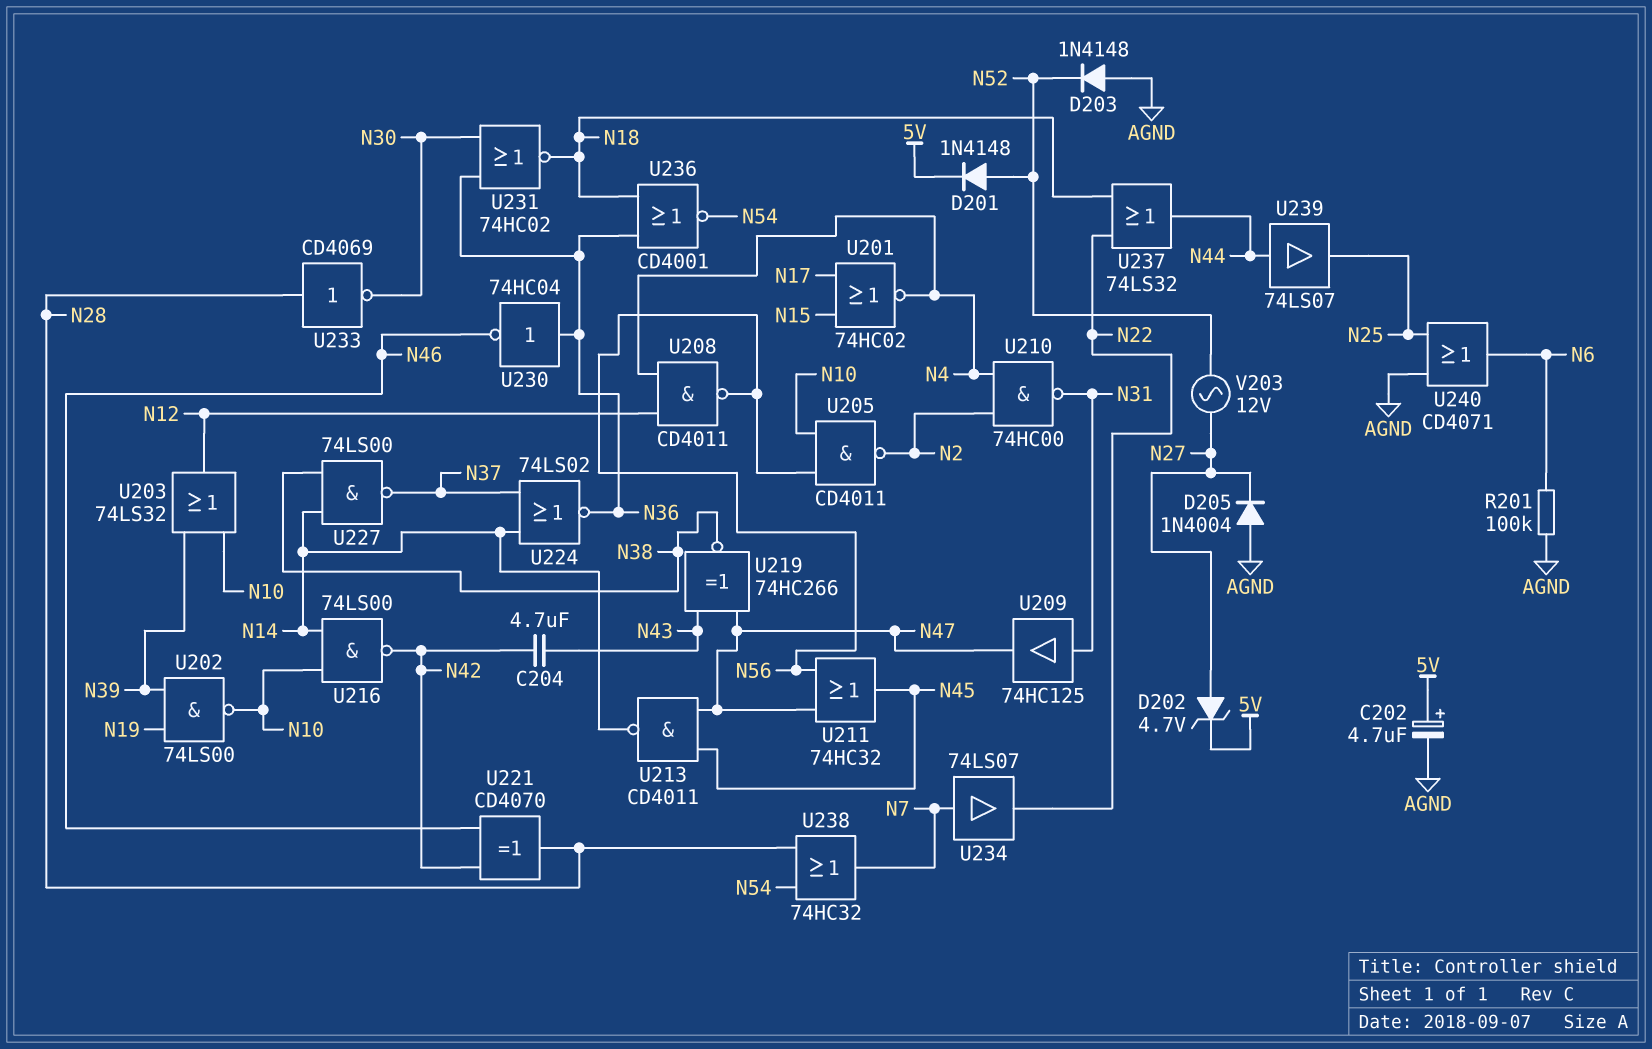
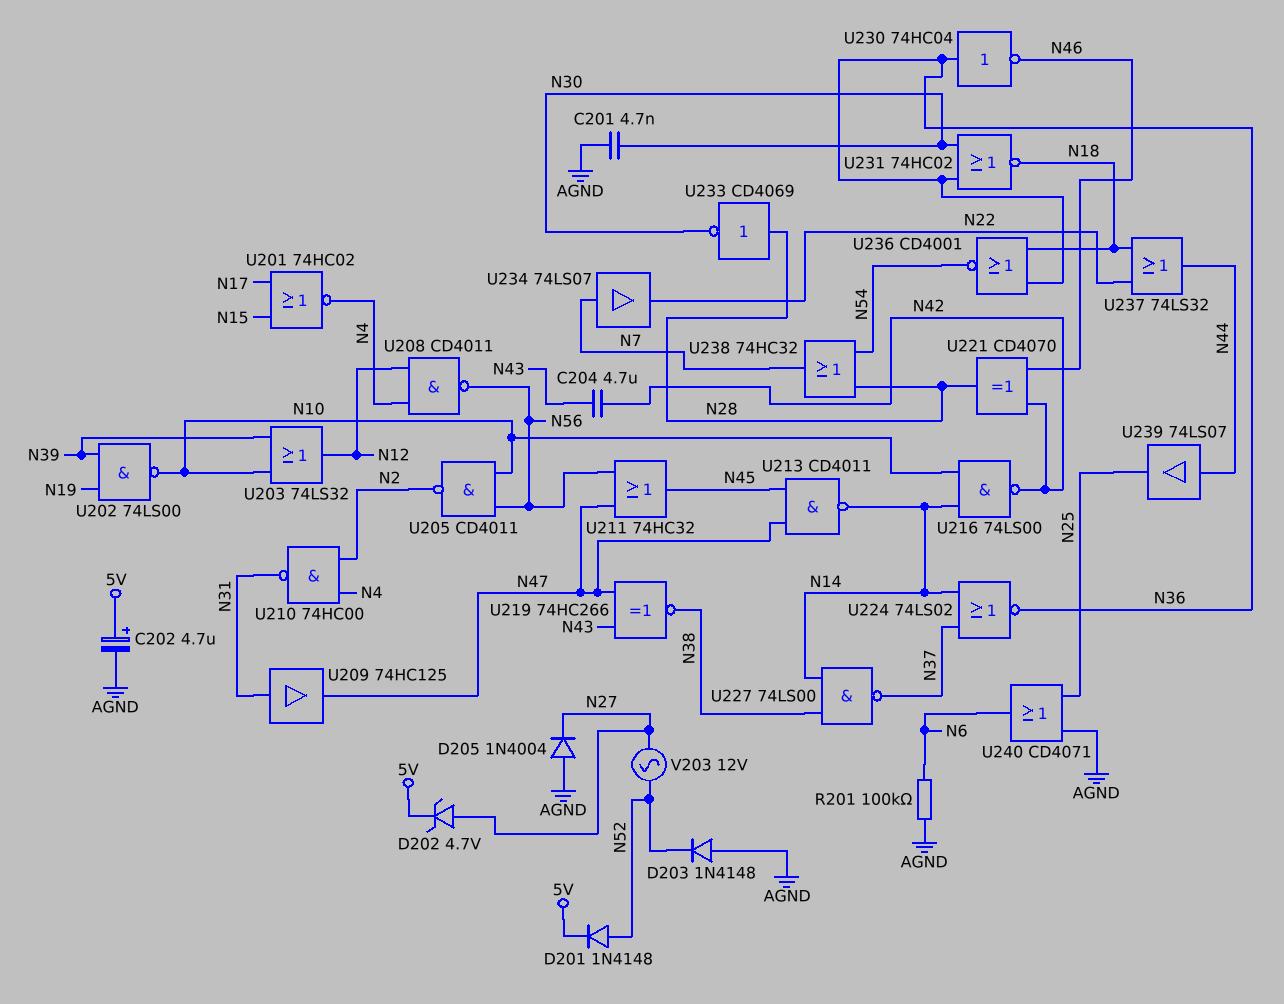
C201: none -> 4.7nF (AGND, N30)

